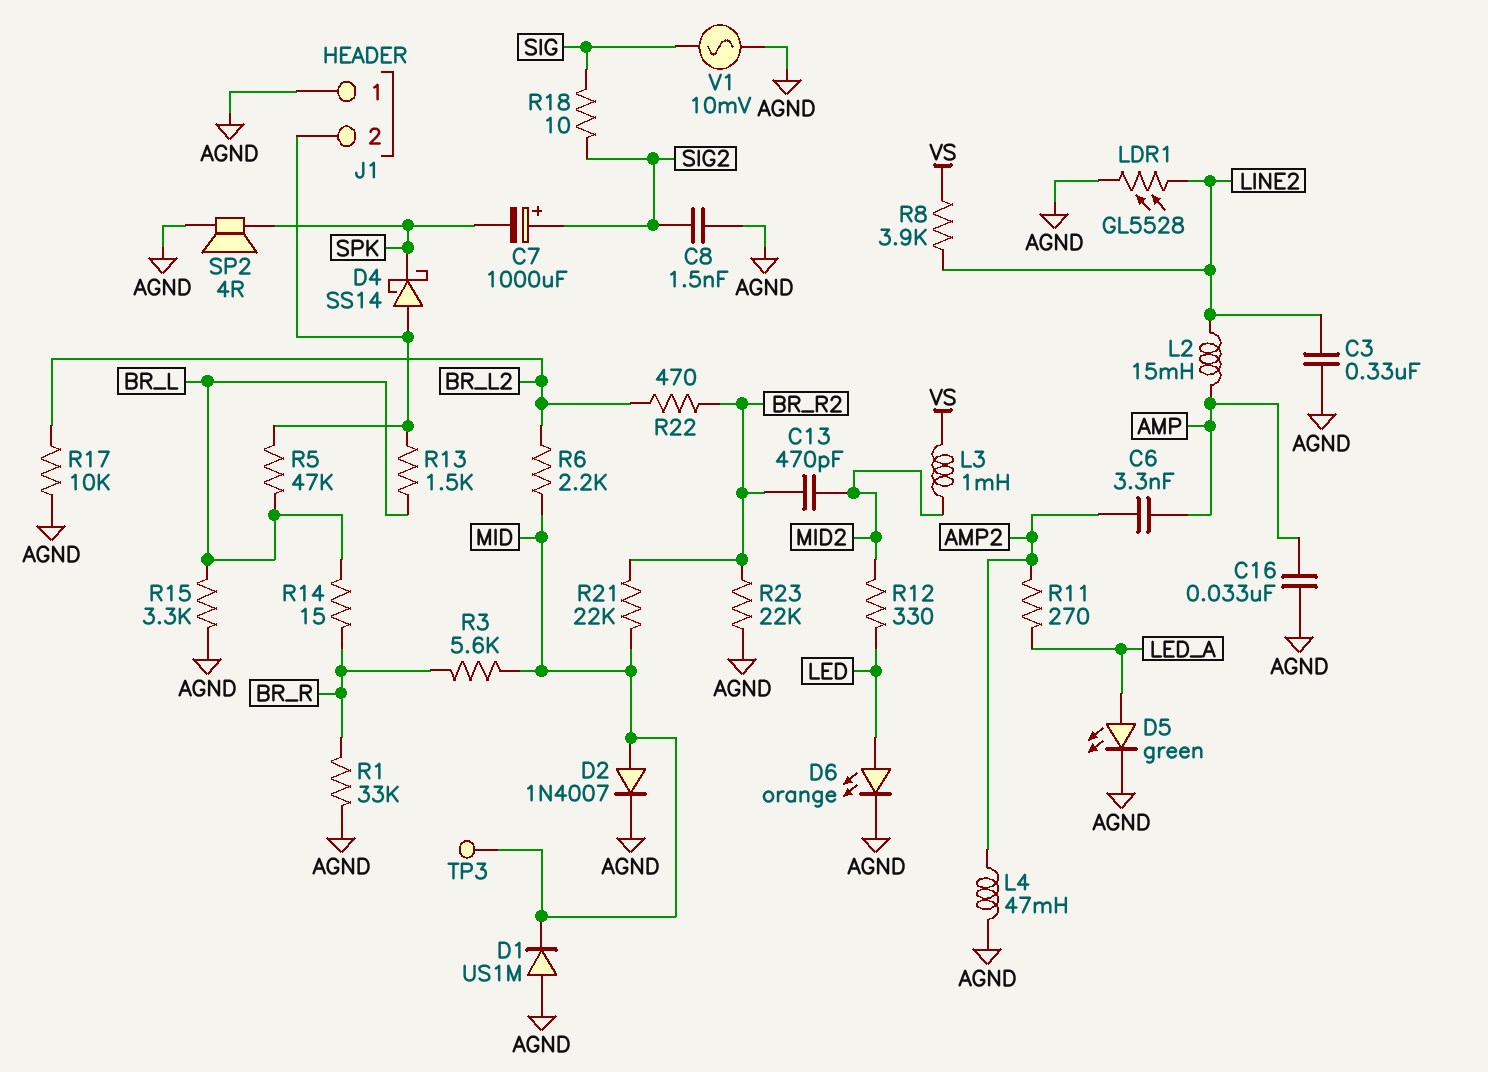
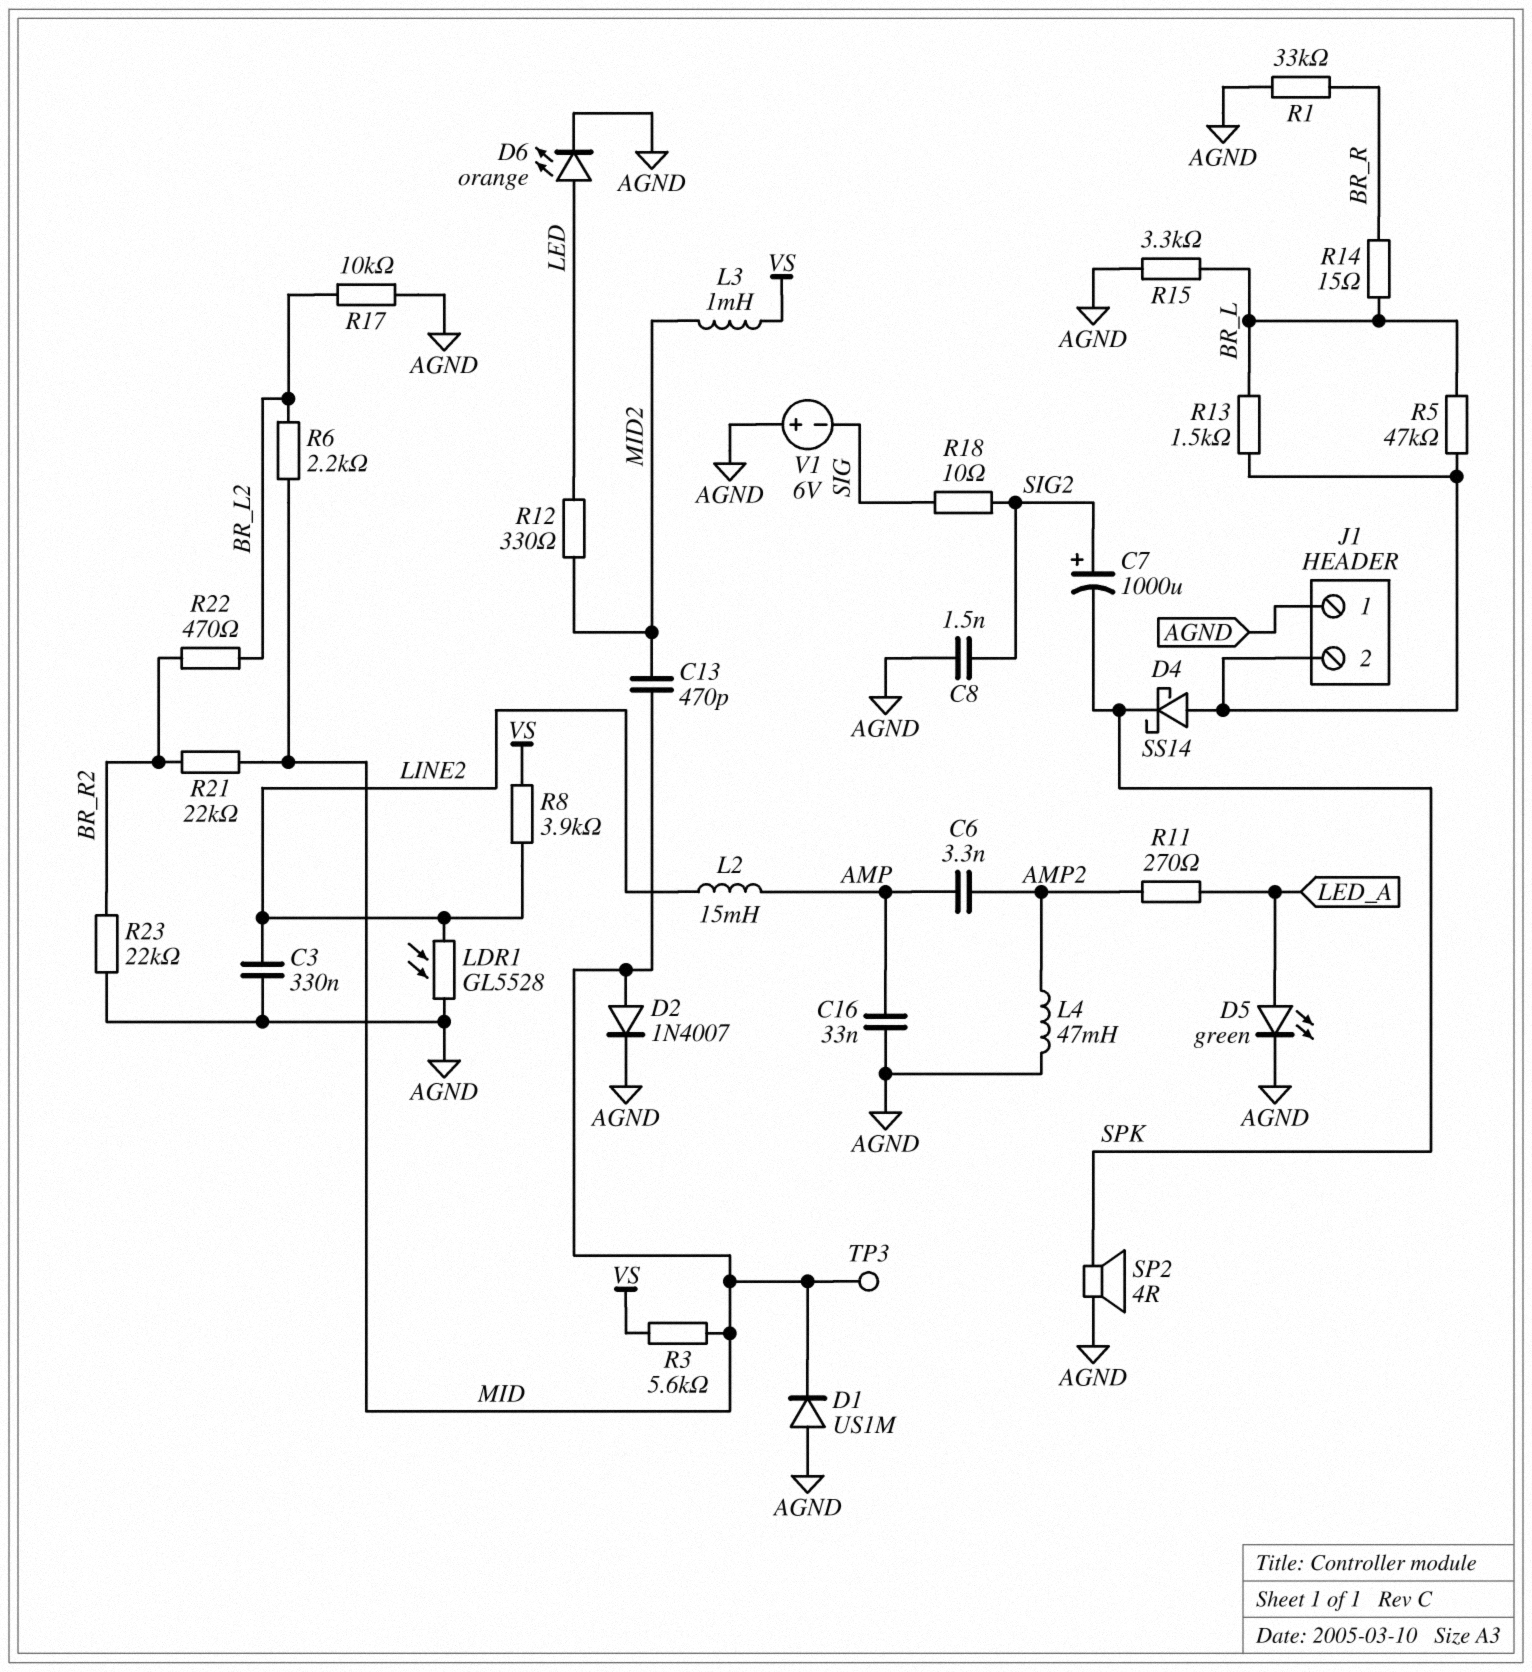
C13: 470pF (BR_R2, MID2) -> 470pF (MID, MID2)
R3: 5.6k (BR_R, MID) -> 5.6k (MID, VS)
V1: AC 10mV (AGND, SIG) -> 6V (plus AGND, minus SIG)

